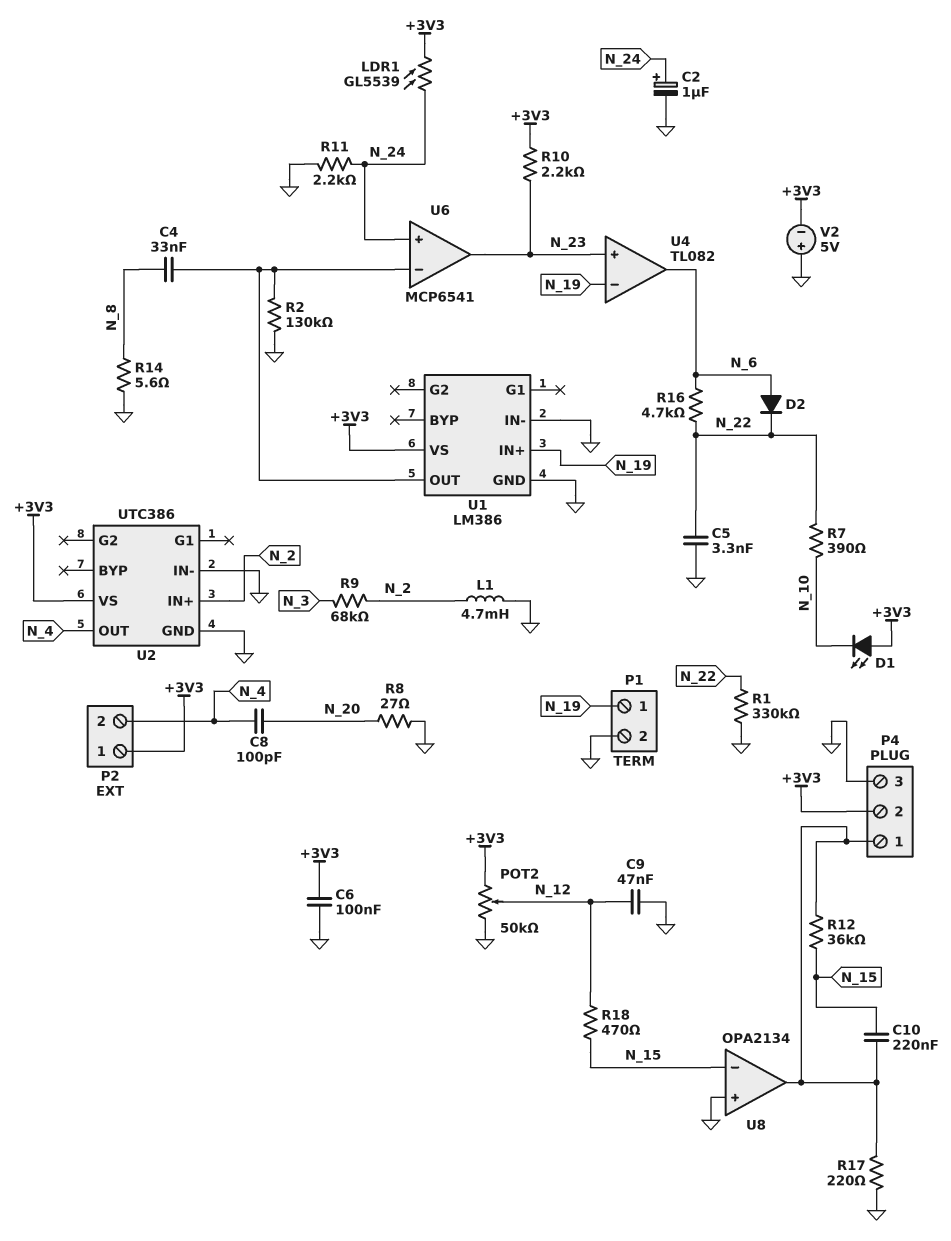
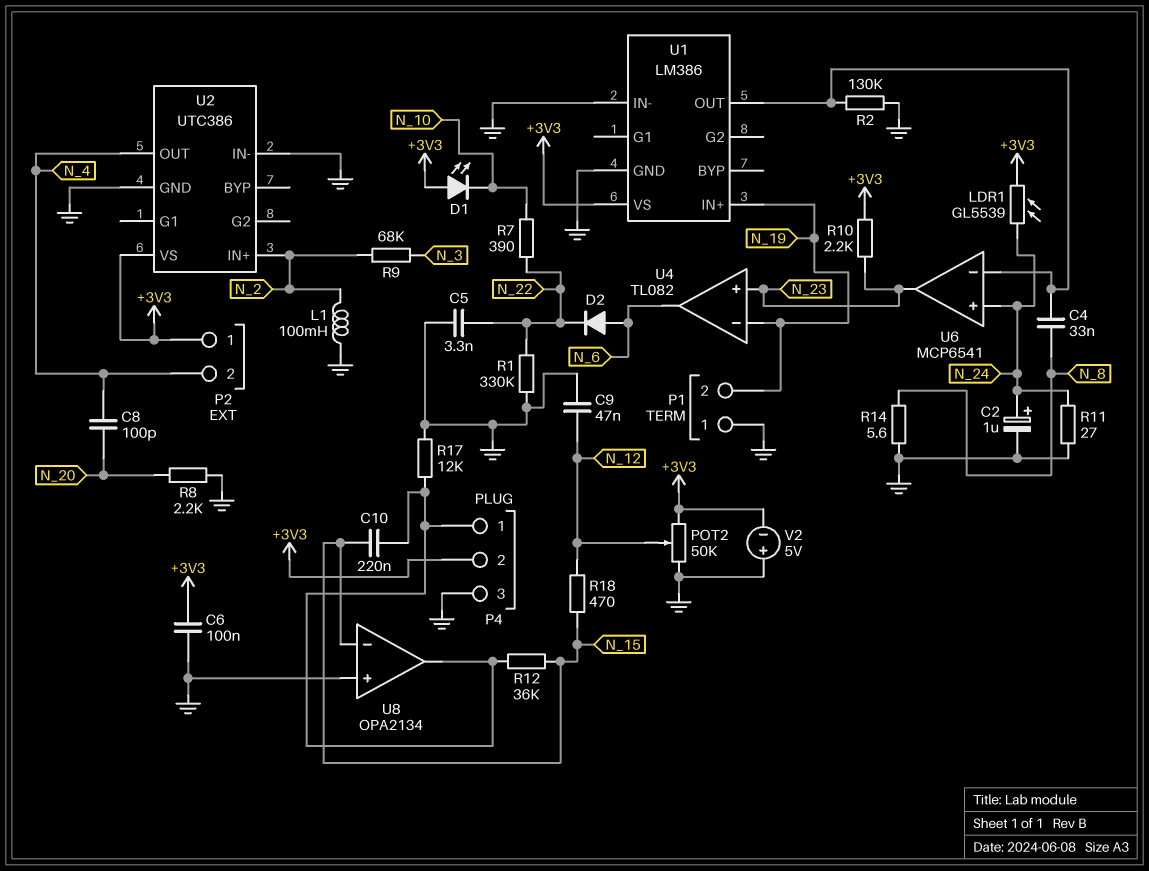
L1: 4.7mH (GND, N_2) -> 100mH (GND, N_2)
P1 pin 1: N_19 -> GND
P1 pin 2: GND -> N_19
R8: 27 (GND, N_20) -> 2.2k (GND, N_20)
R11: 2.2k (GND, N_24) -> 27 (GND, N_24)
R16: 4.7k (N_6, N_22) -> none
R17: 220 (GND, P4/1) -> 12k (GND, P4/1)

